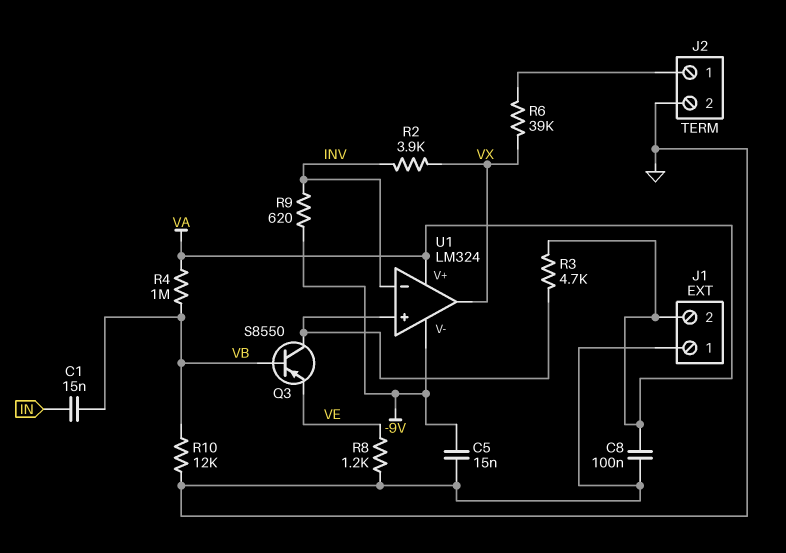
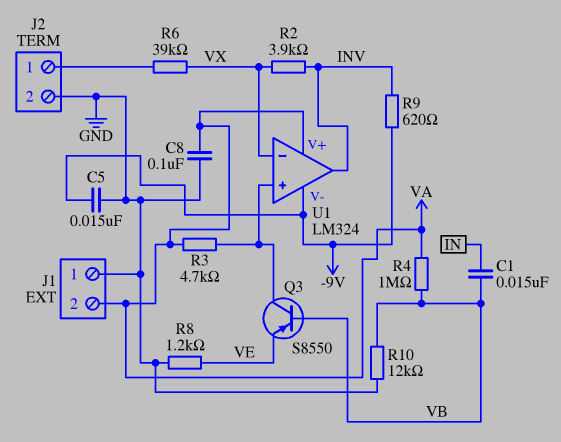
U1 pin in-: INV -> VX
U1 pin out: VX -> INV

